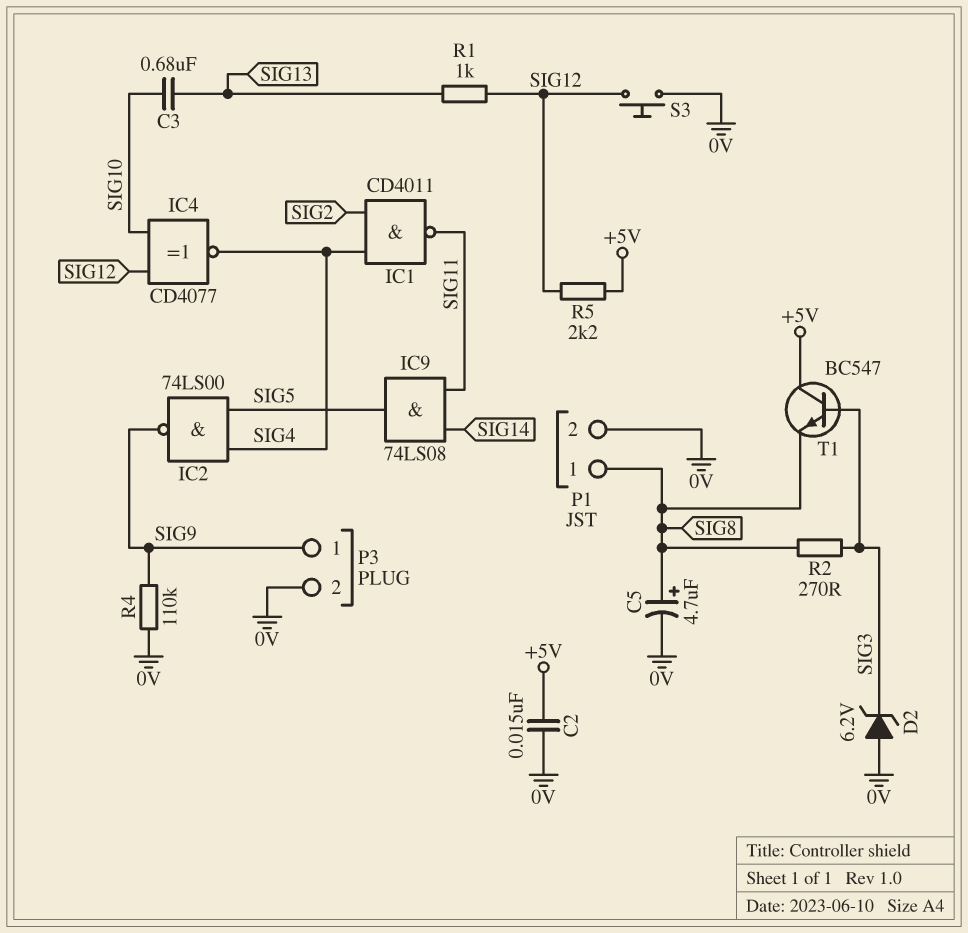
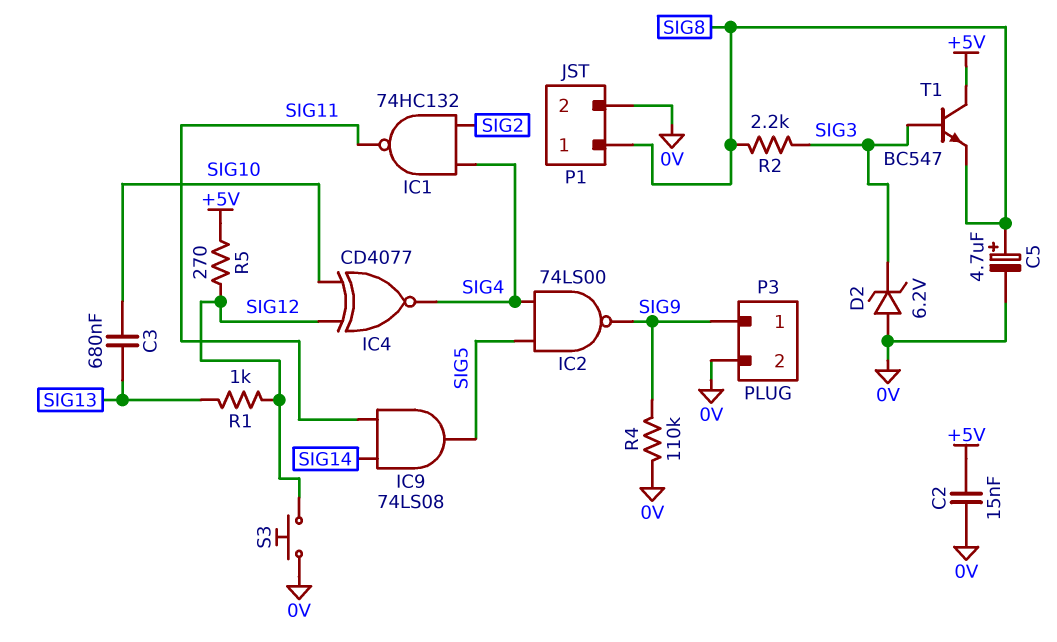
IC1: NAND CD4011 (in SIG2, in SIG4, out SIG11) -> NAND 74HC132 (in SIG2, in SIG4, out SIG11)
R2: 270 (SIG3, SIG8) -> 2.2k (SIG3, SIG8)
R5: 2.2k (+5V, SIG12) -> 270 (+5V, SIG12)

